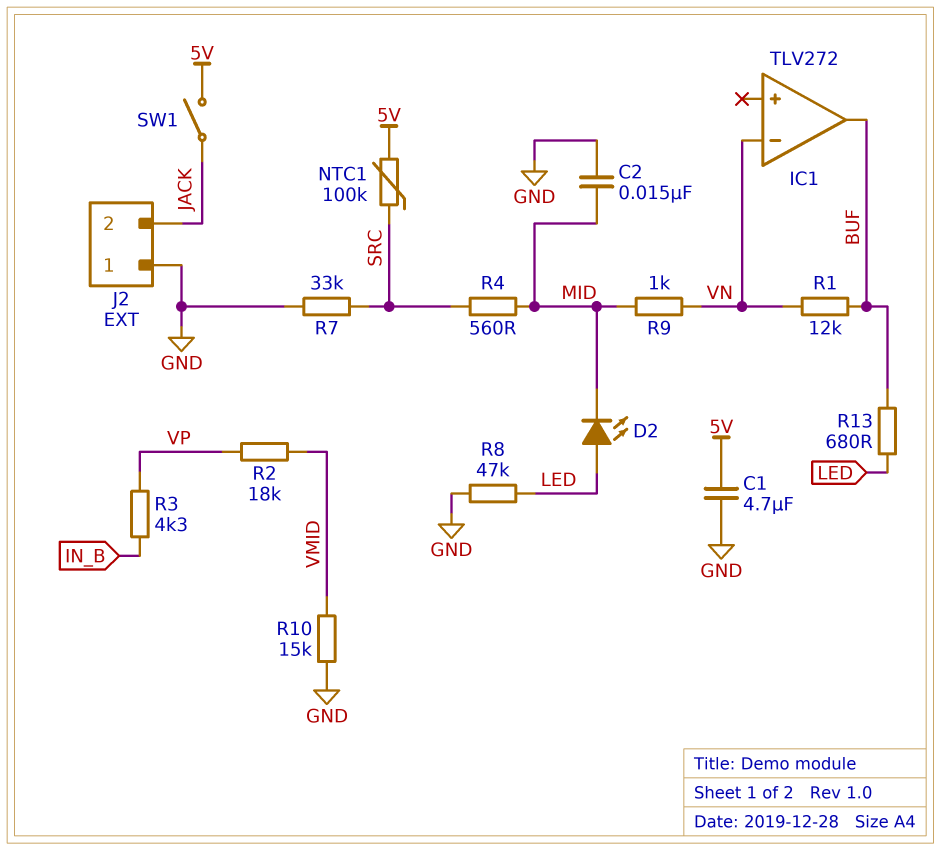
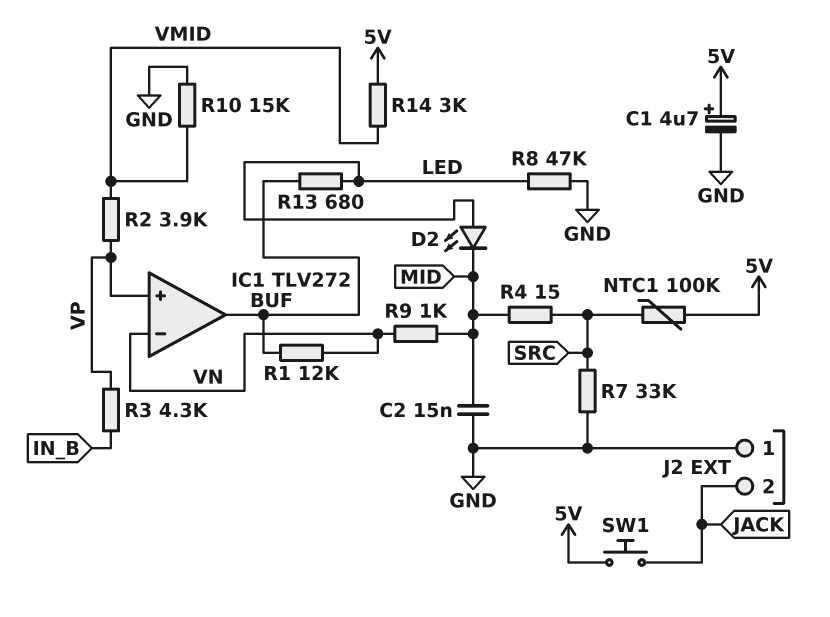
C1: 4.7uF (5V, GND) -> 4.7uF (plus 5V, minus GND)
IC1 pin in+: none -> VP
R2: 18k (VMID, VP) -> 3.9k (VMID, VP)
R4: 560 (MID, SRC) -> 15 (MID, SRC)
R14: none -> 3k (5V, VMID)
SW1: switch (5V, JACK) -> button (5V, JACK)

